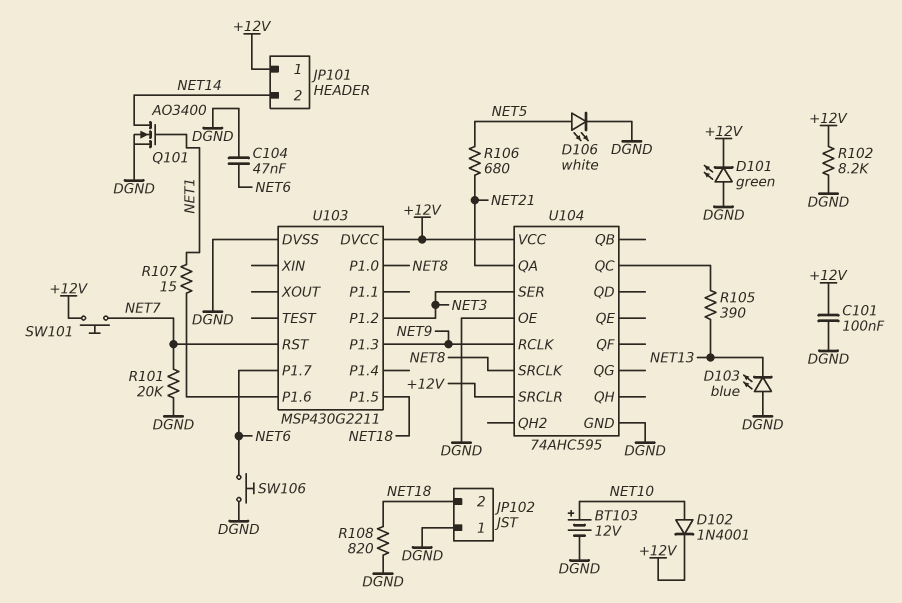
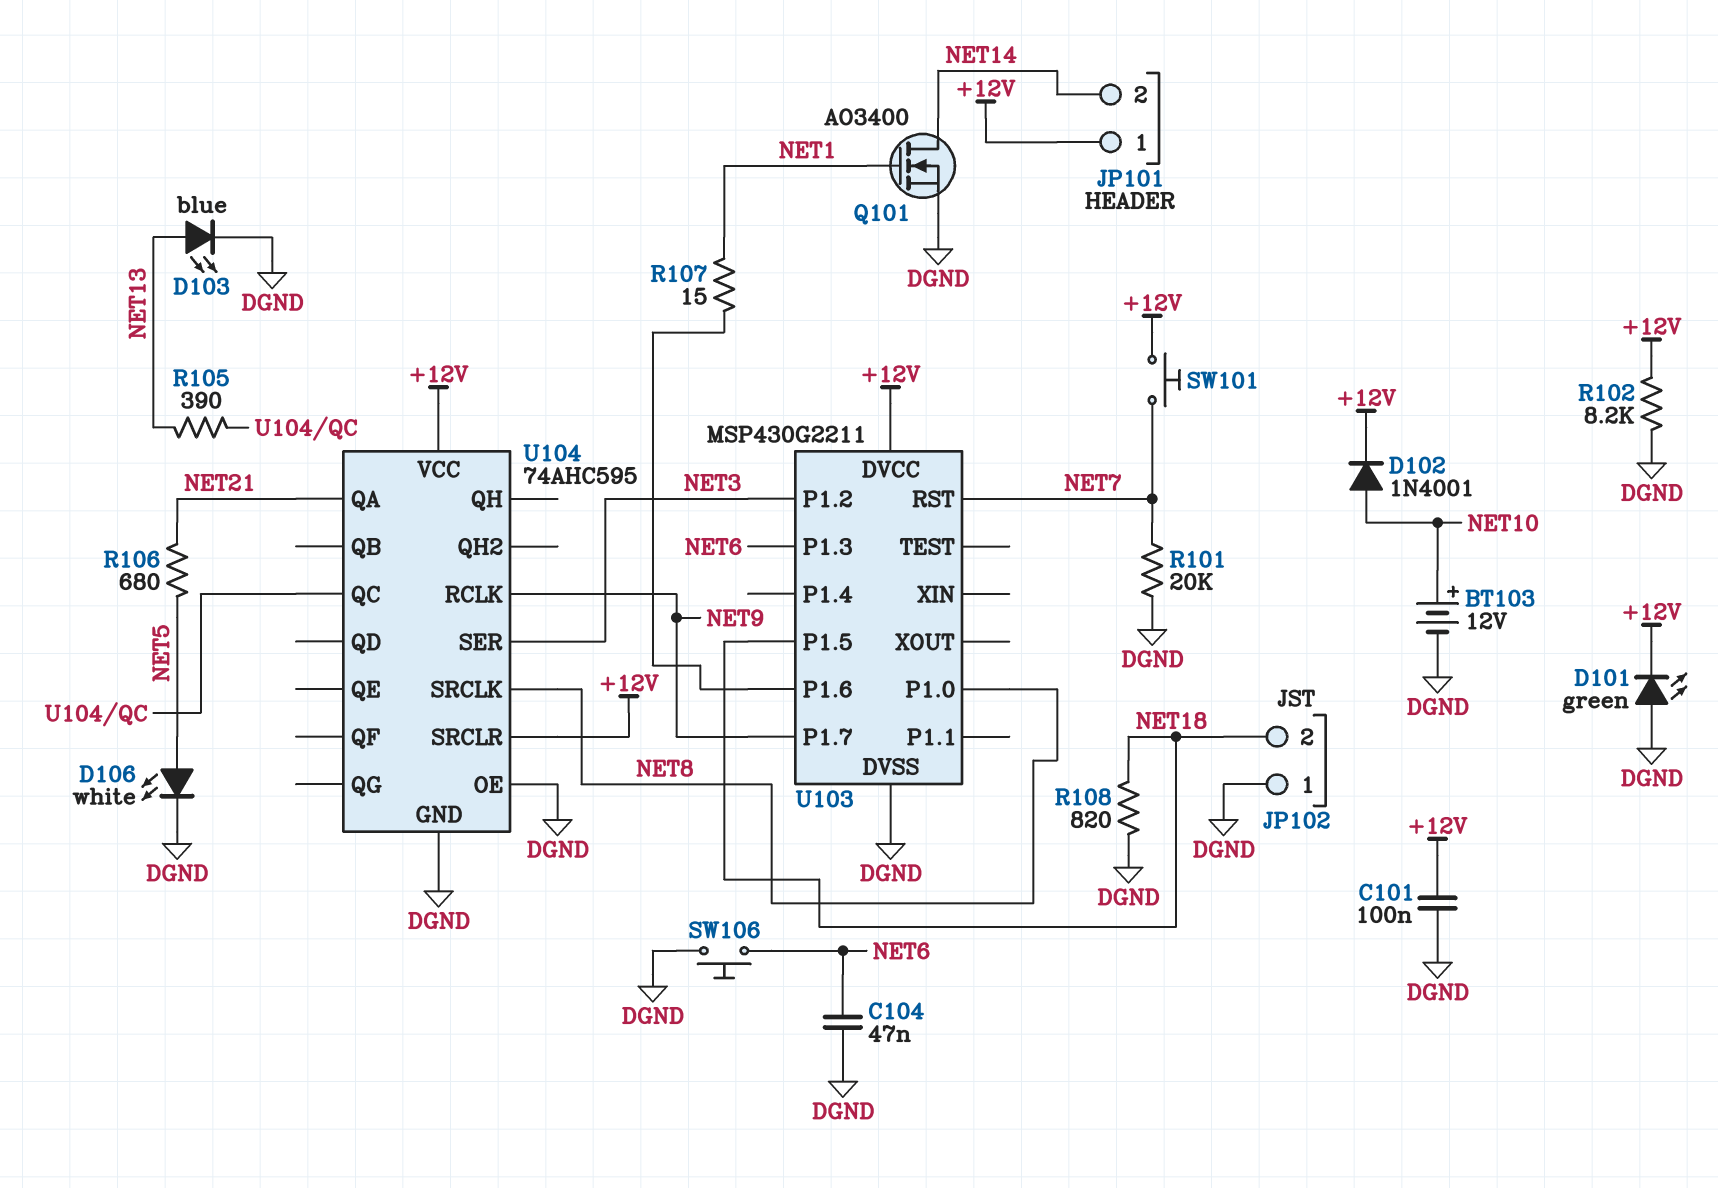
D103: LED blue (A DGND, K NET13) -> LED blue (A NET13, K DGND)
U103 pin P1.3: NET9 -> NET6
U103 pin P1.7: NET6 -> NET9

